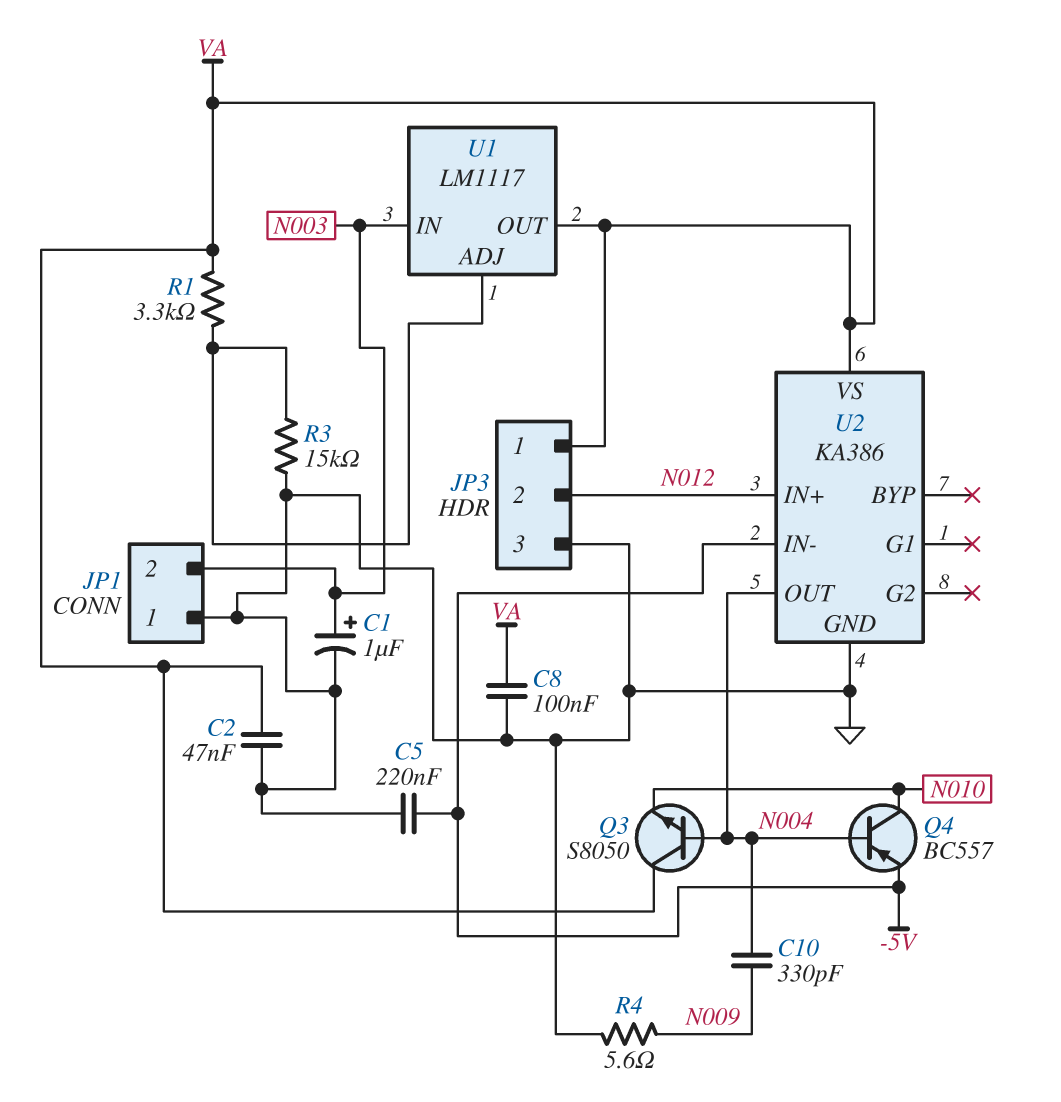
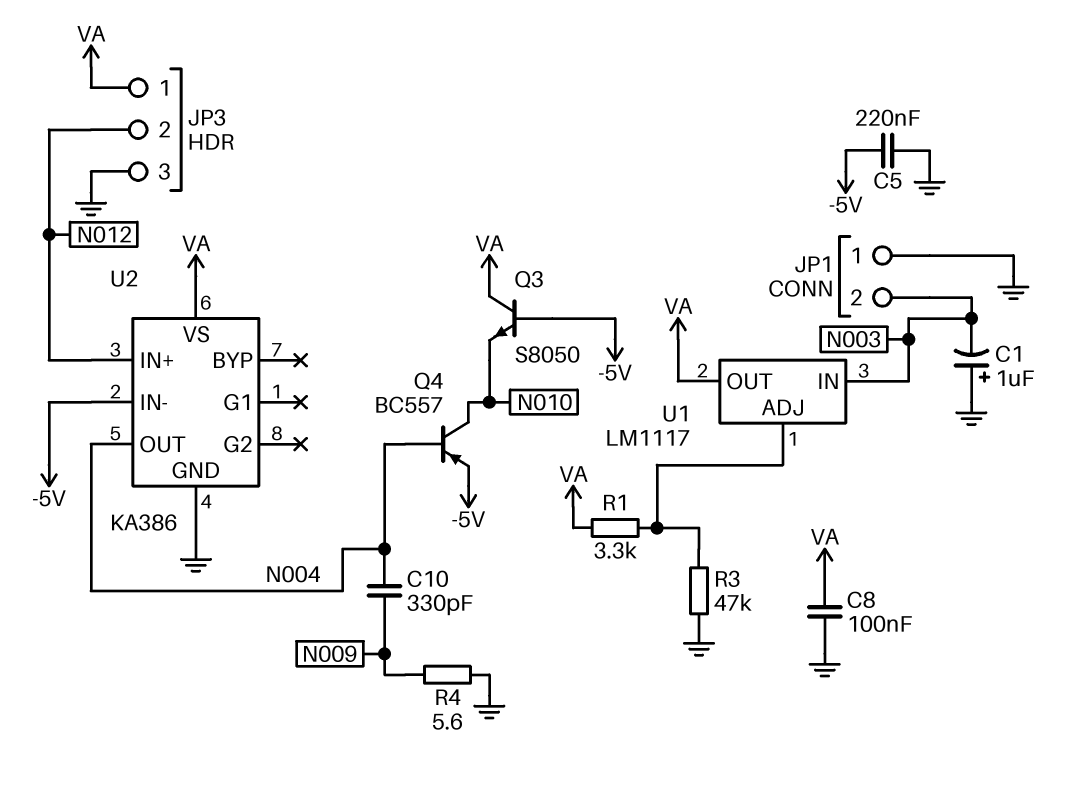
C1: 1uF (plus N003, minus GND) -> 1uF (plus GND, minus N003)
C2: 47nF (GND, VA) -> none
Q3: NPN S8050 (B N004, C VA, E N010) -> NPN S8050 (B -5V, C VA, E N010)
R3: 15k (GND, U1/ADJ) -> 47k (GND, U1/ADJ)

